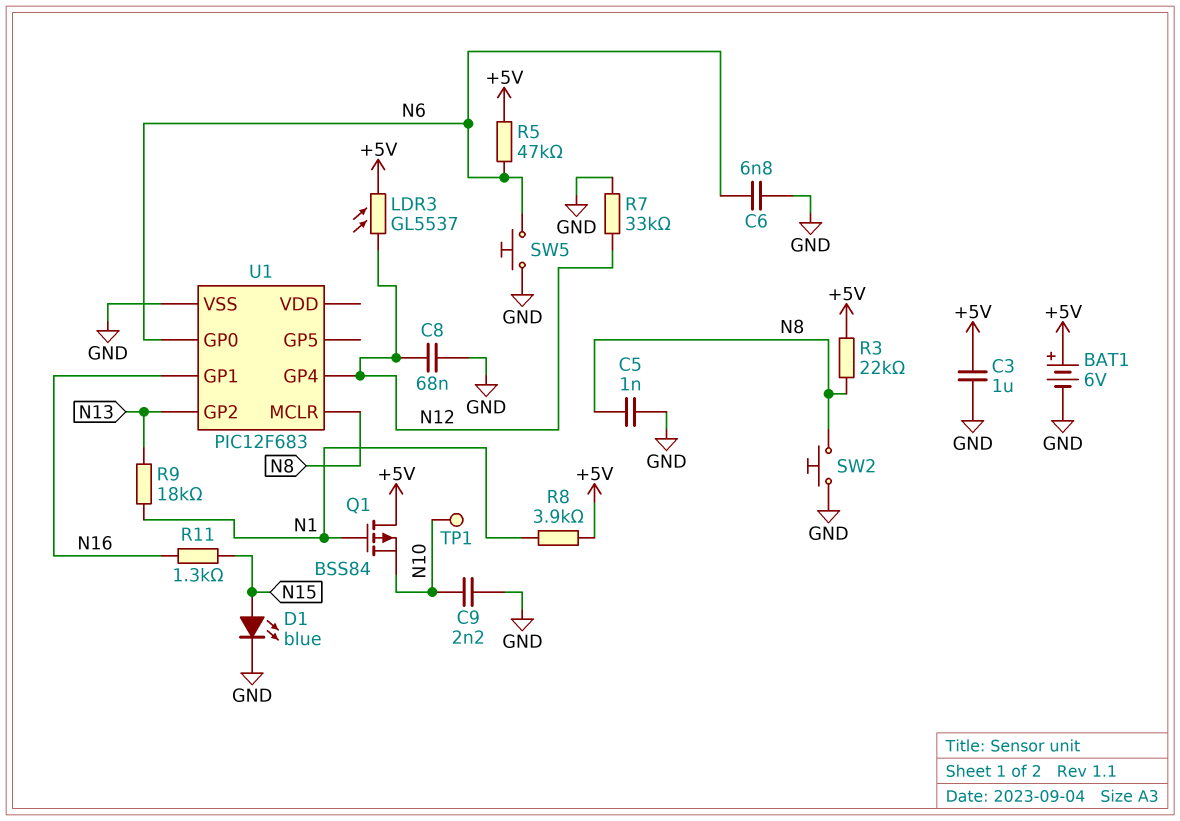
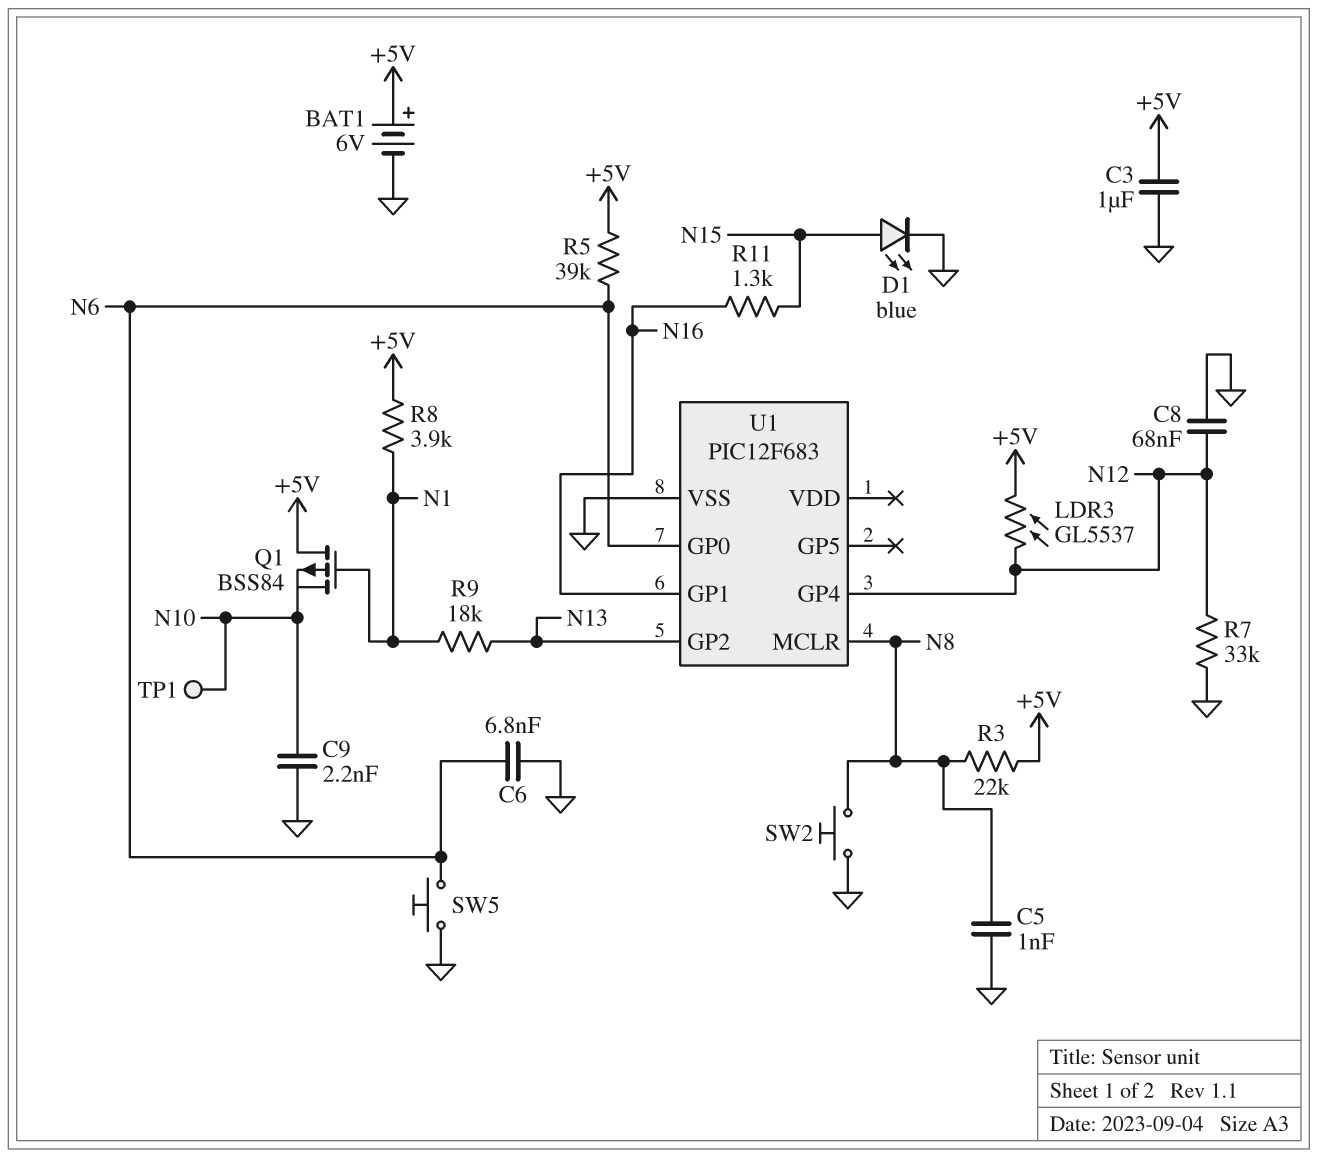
R5: 47k (+5V, N6) -> 39k (+5V, N6)

